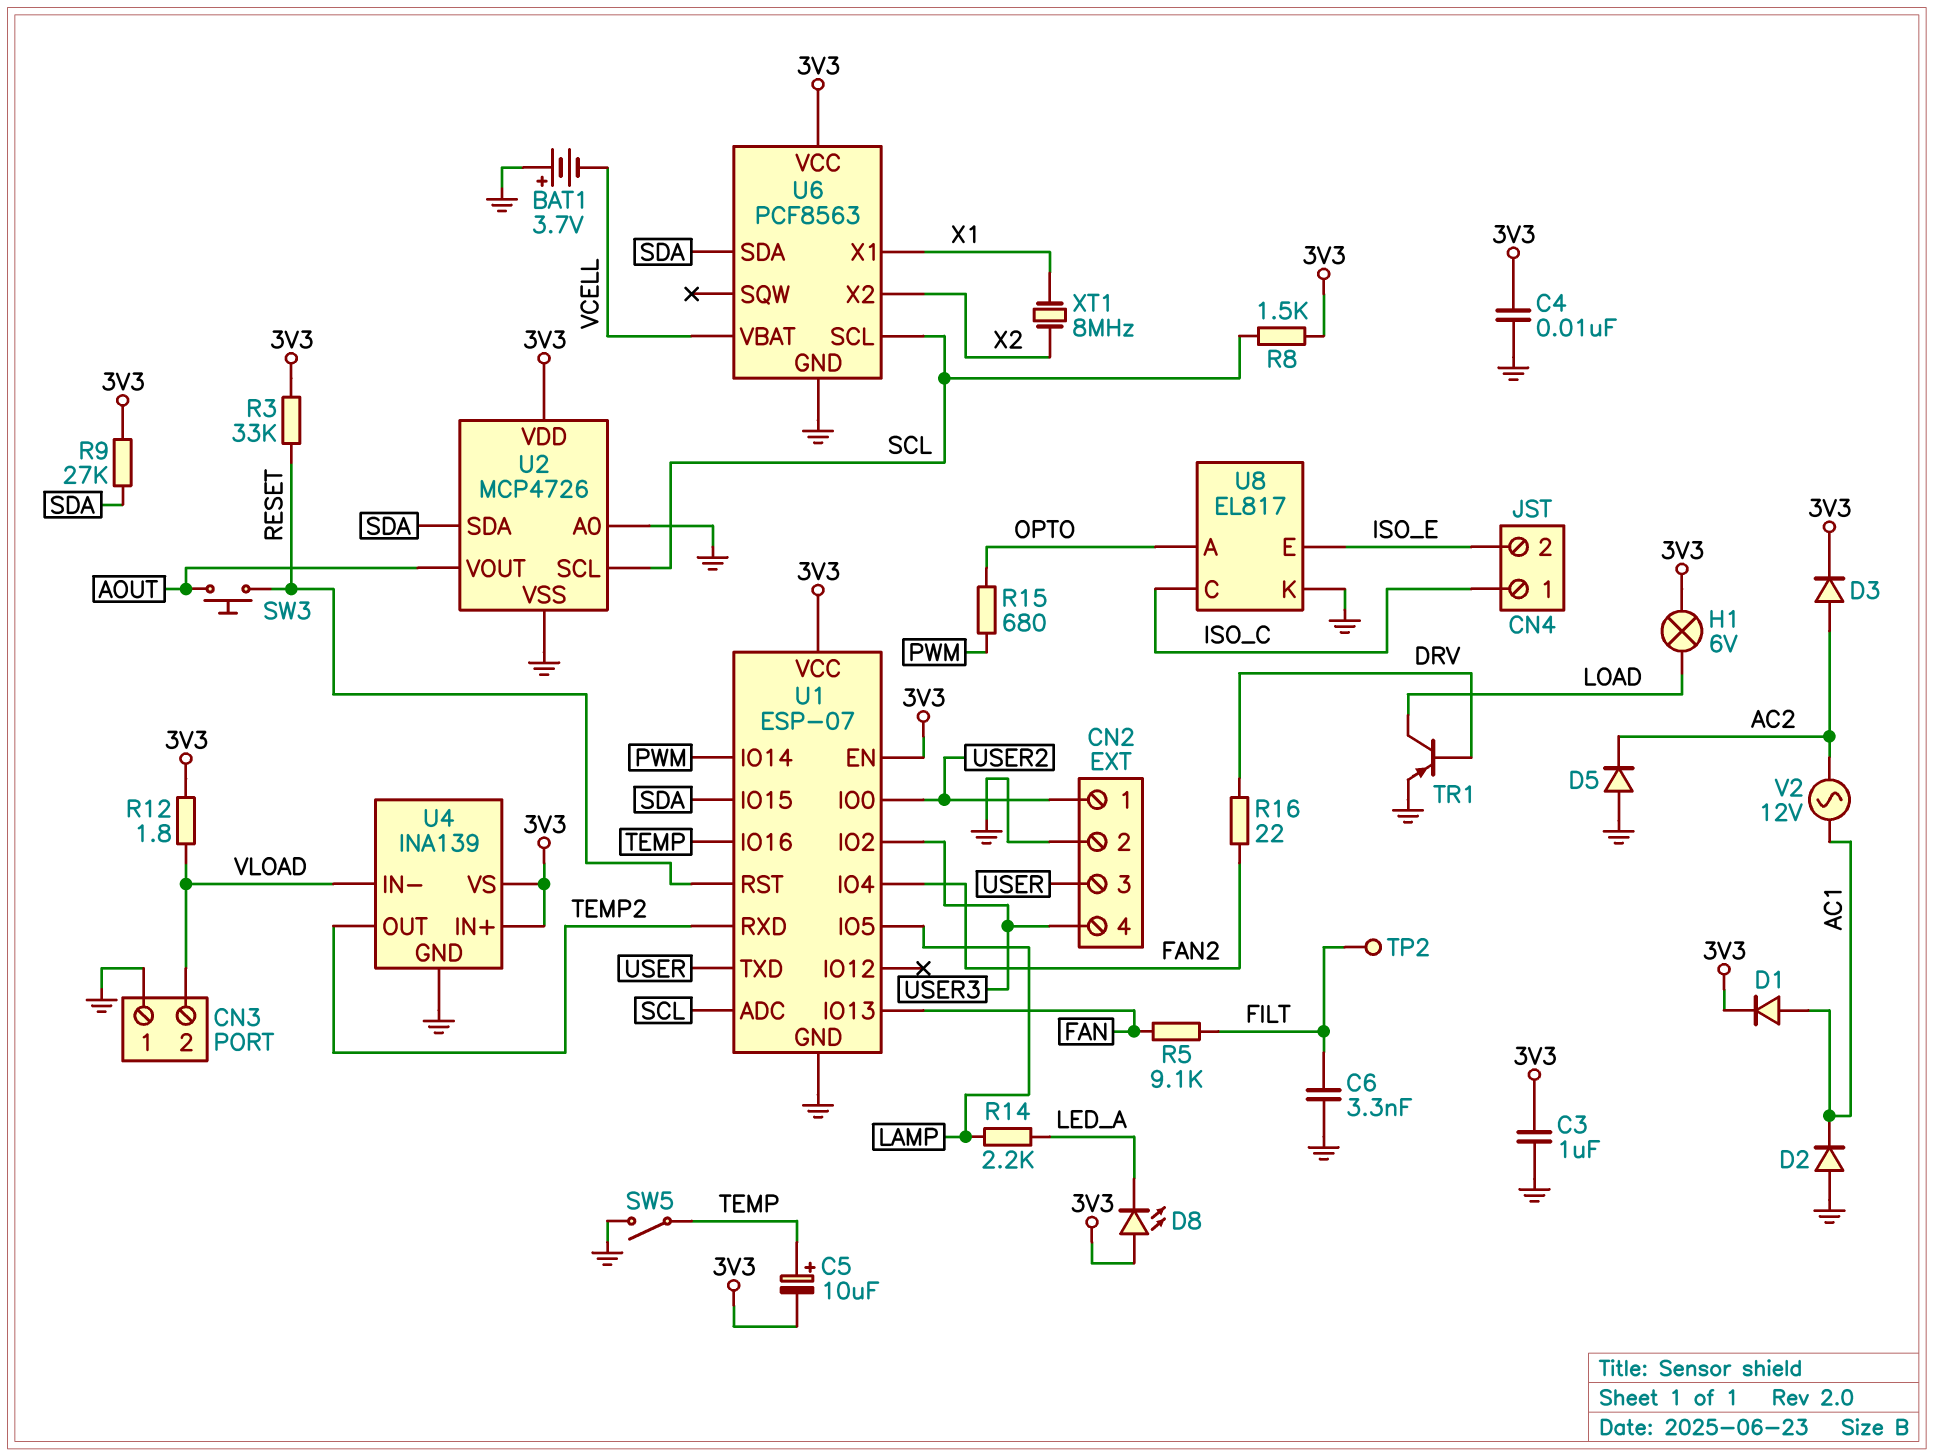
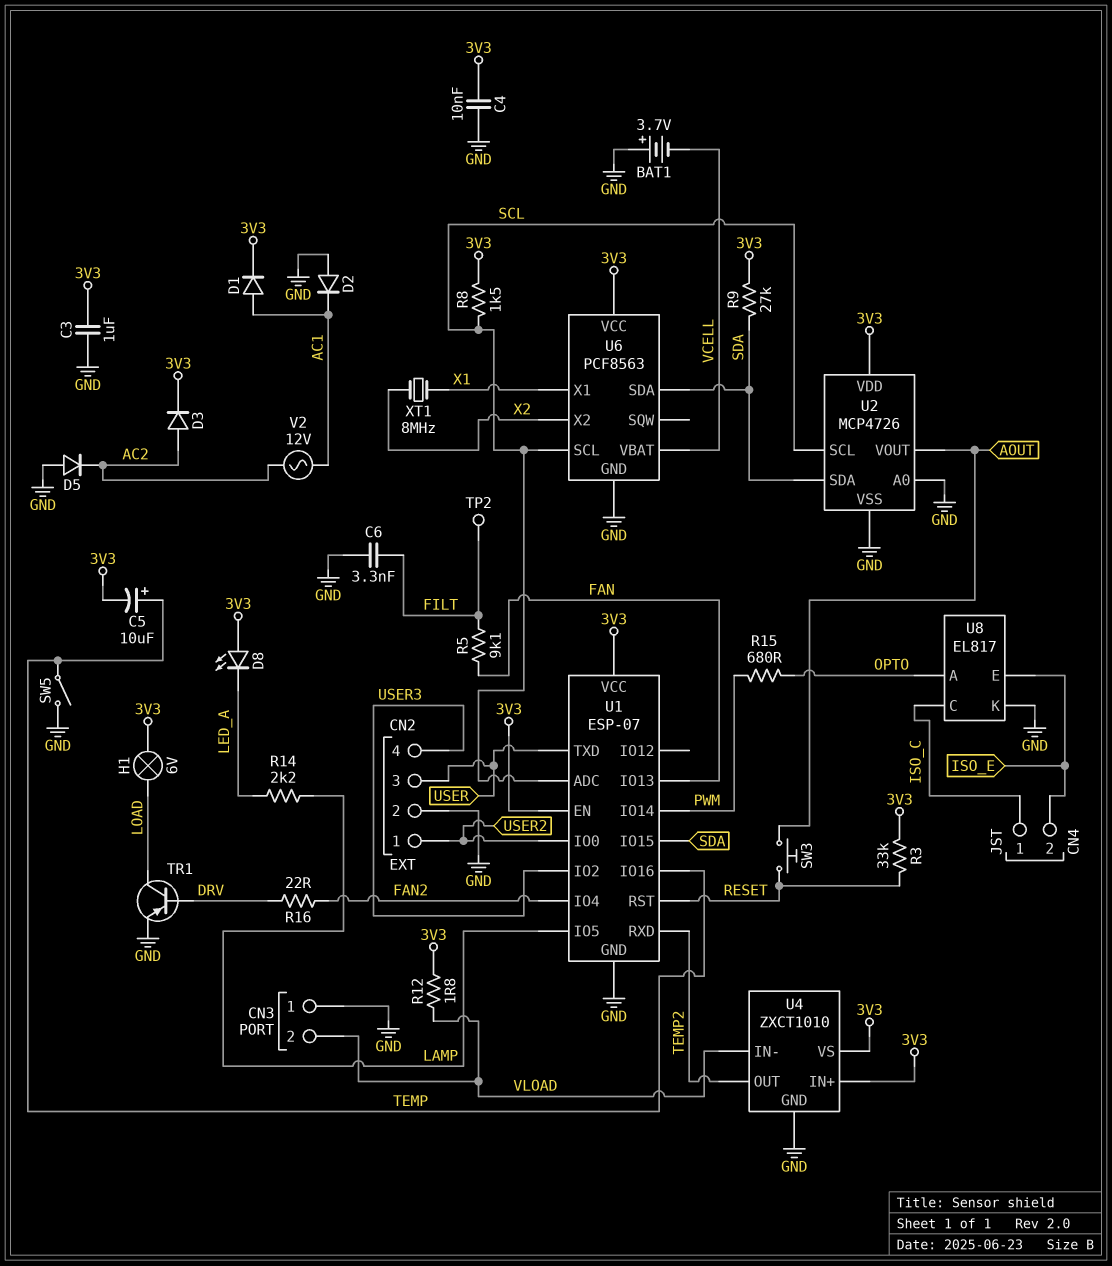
U4: INA139 -> ZXCT1010

